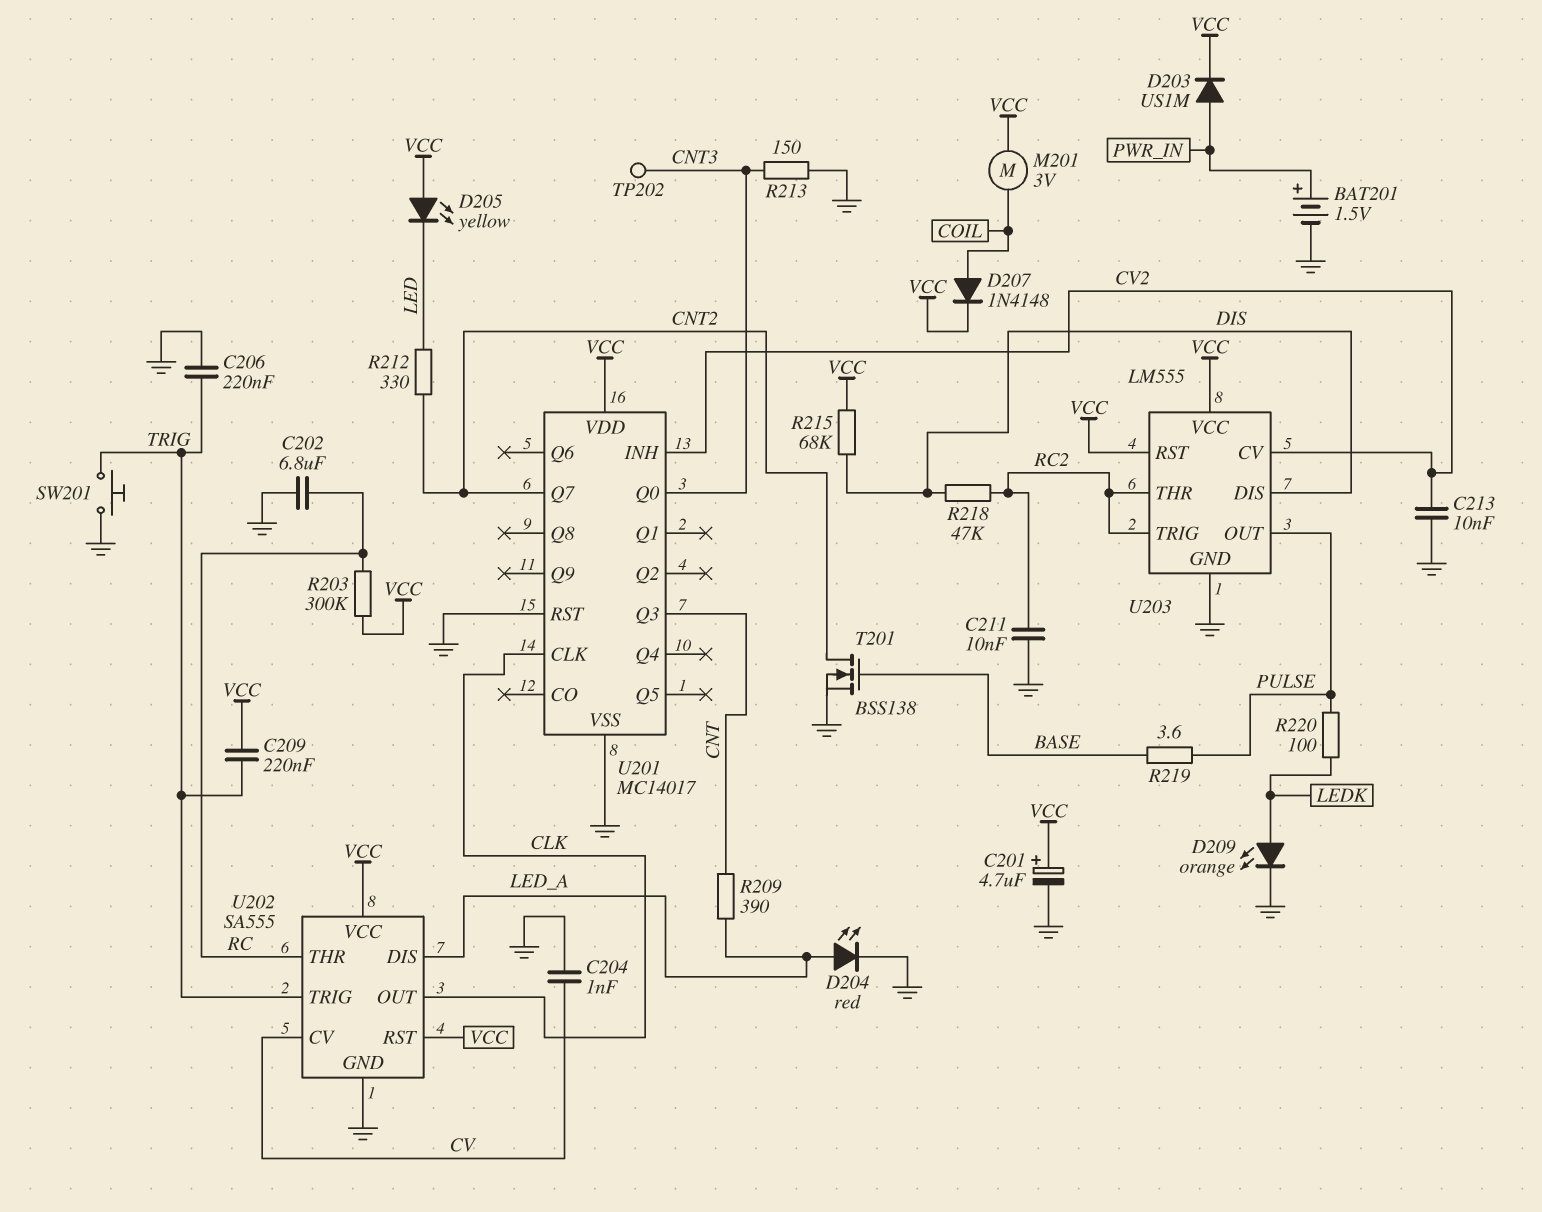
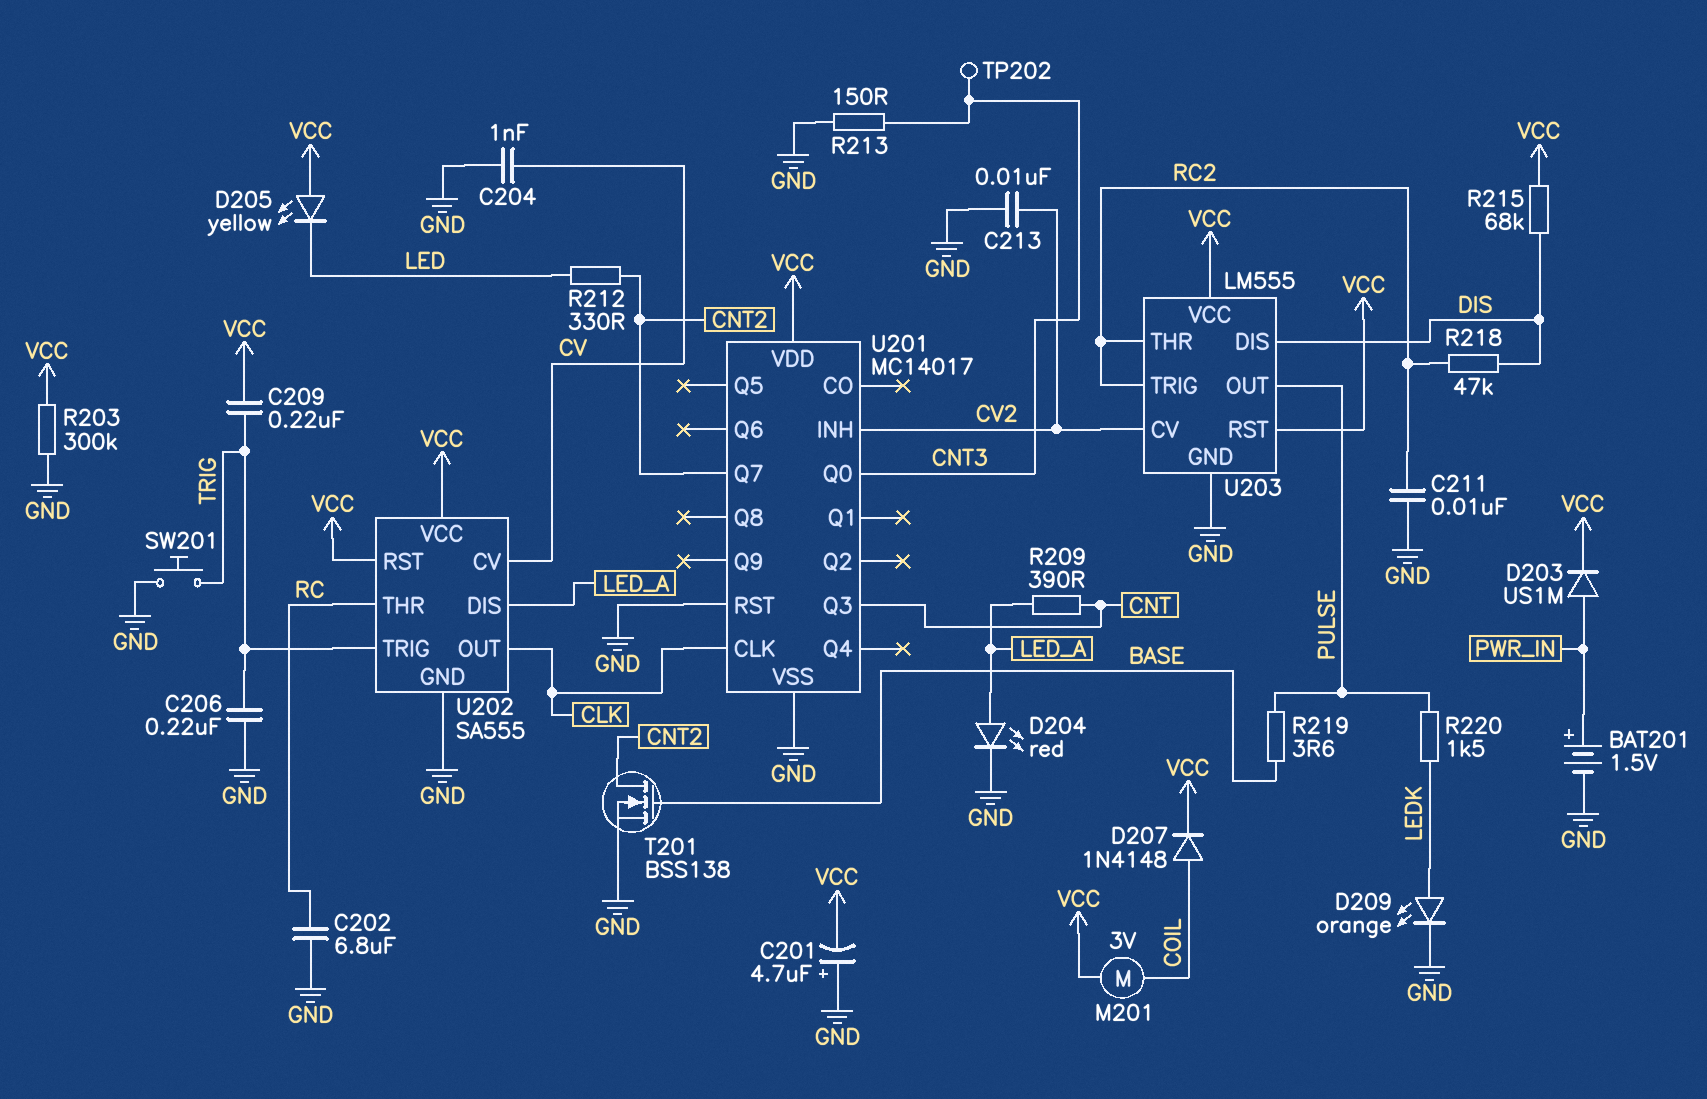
C201: 4.7uF (plus VCC, minus GND) -> 4.7uF (plus GND, minus VCC)
R203: 300k (RC, VCC) -> 300k (GND, VCC)
R220: 100 (LEDK, PULSE) -> 1.5k (LEDK, PULSE)

